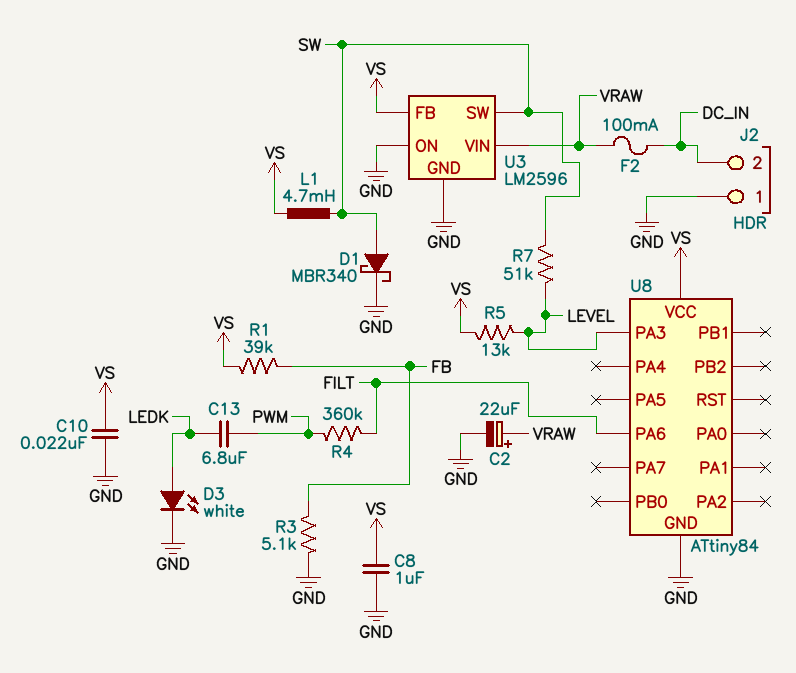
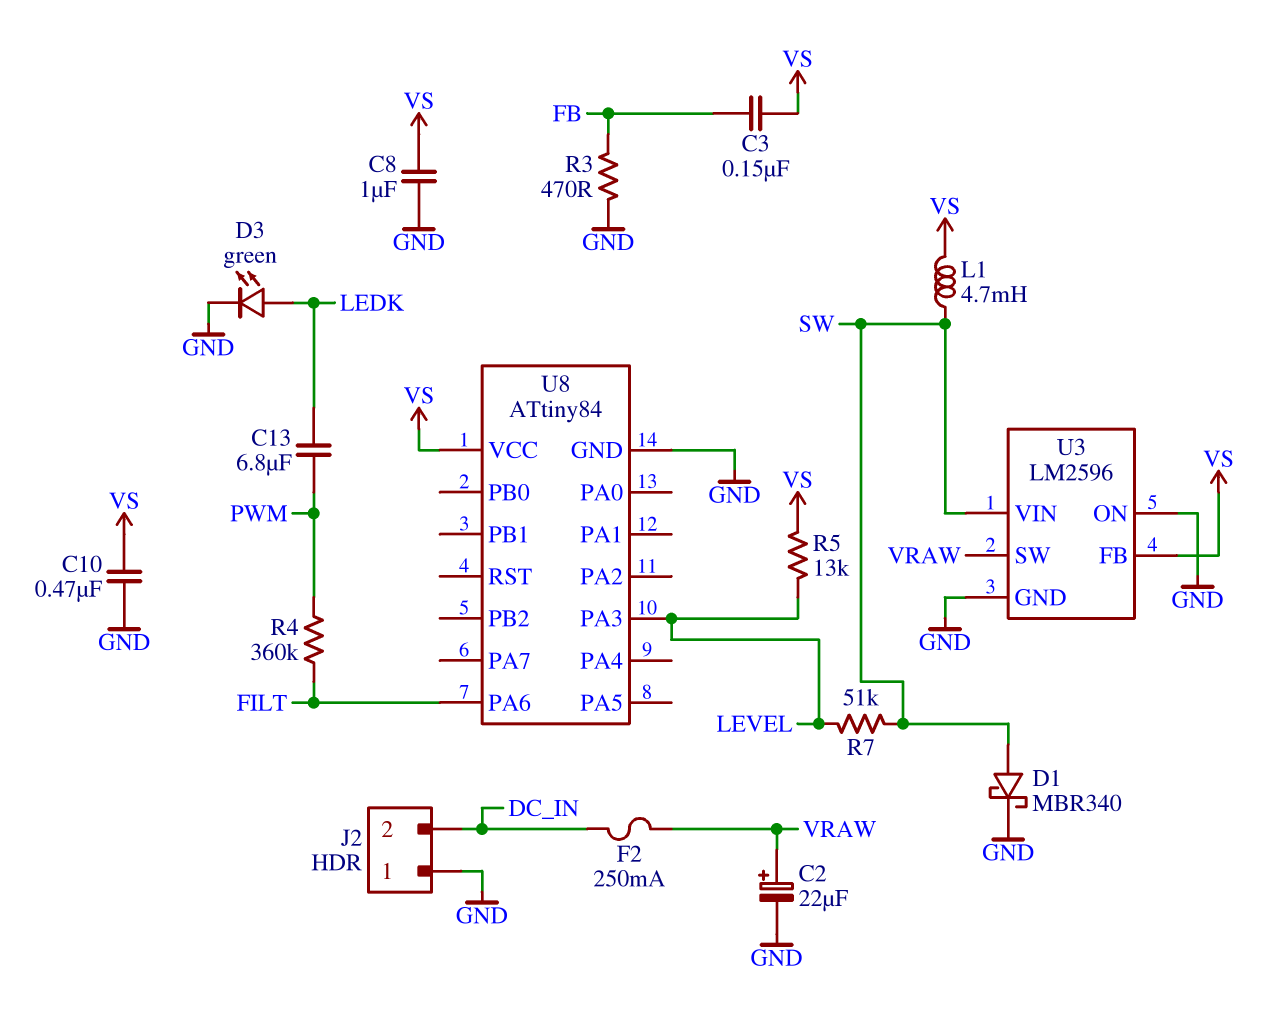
C3: none -> 150nF (FB, VS)
C10: 22nF (GND, VS) -> 470nF (GND, VS)
D3: LED white (A LEDK, K GND) -> LED green (A LEDK, K GND)
F2: 100mA (DC_IN, VRAW) -> 250mA (DC_IN, VRAW)
R1: 39k (FB, VS) -> none
R3: 5.1k (FB, GND) -> 470 (FB, GND)
U3 pin SW: SW -> VRAW
U3 pin VIN: VRAW -> SW

